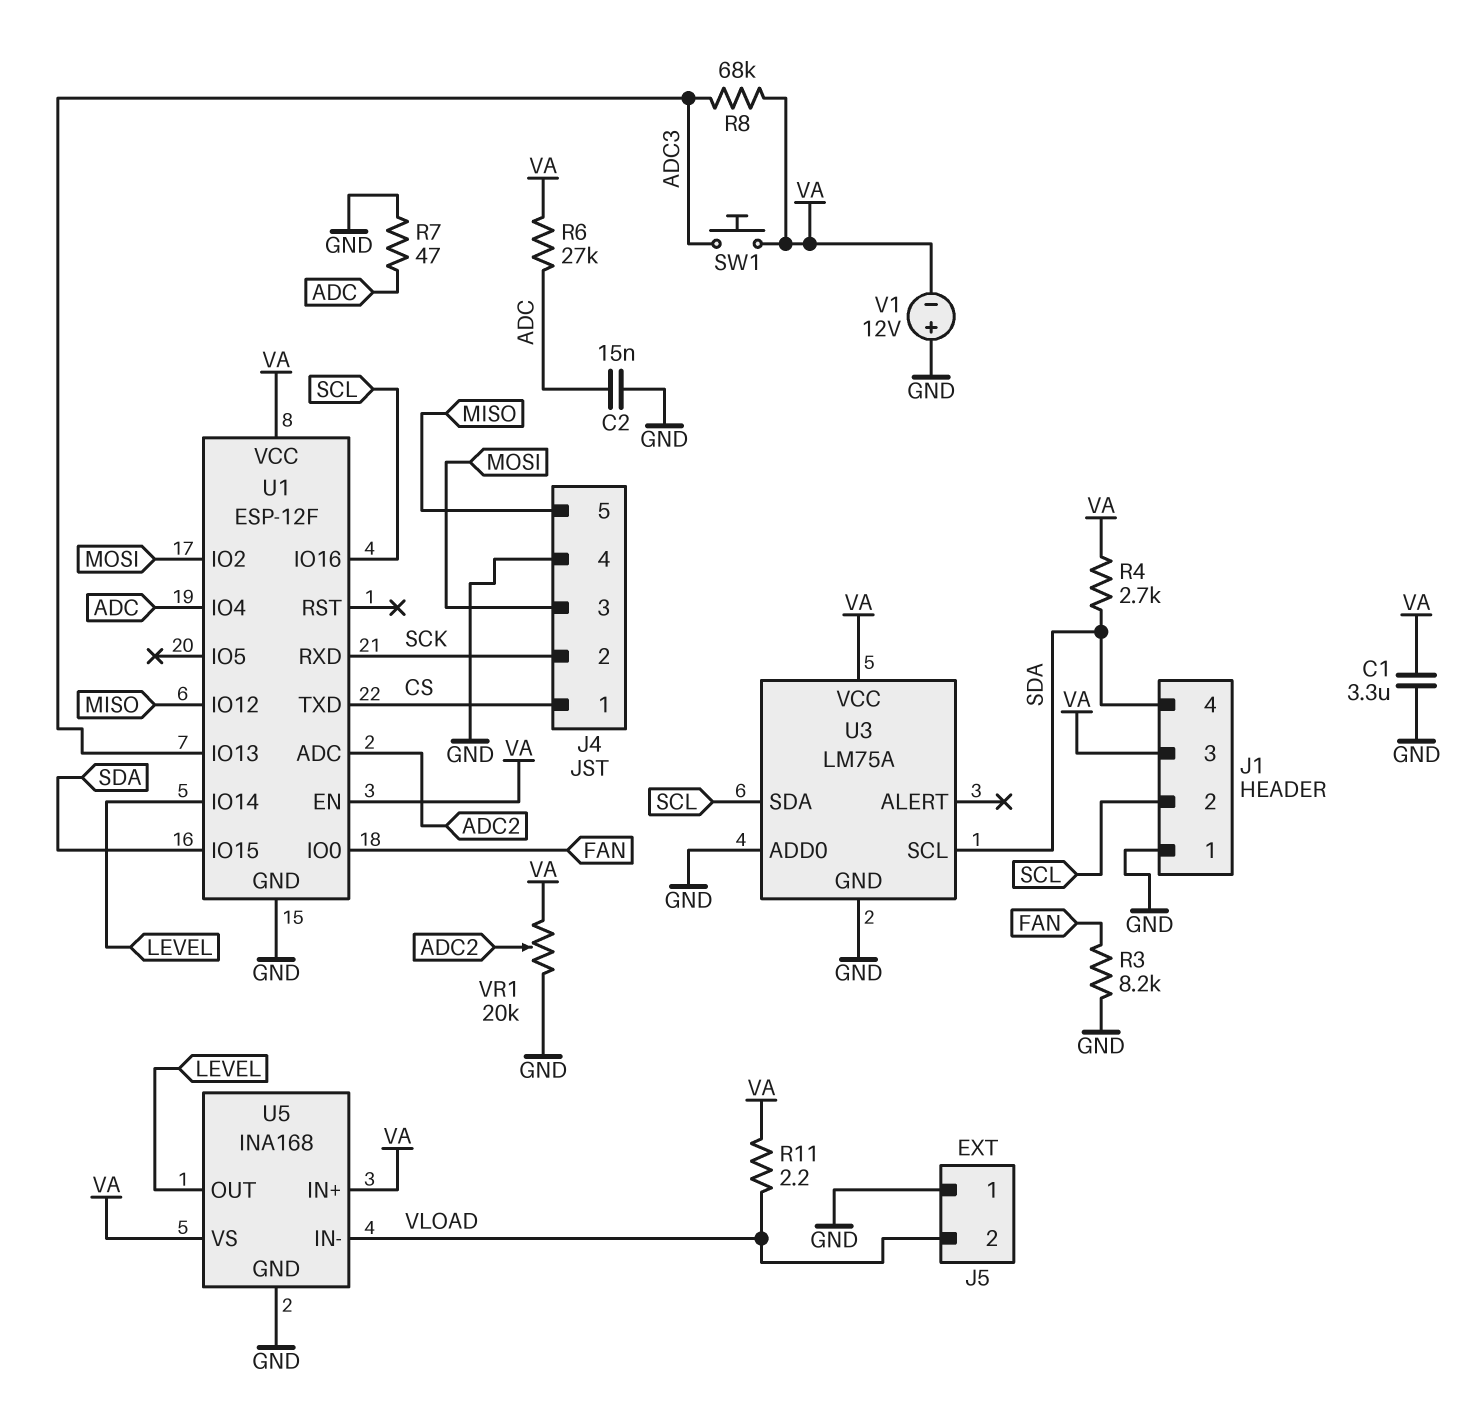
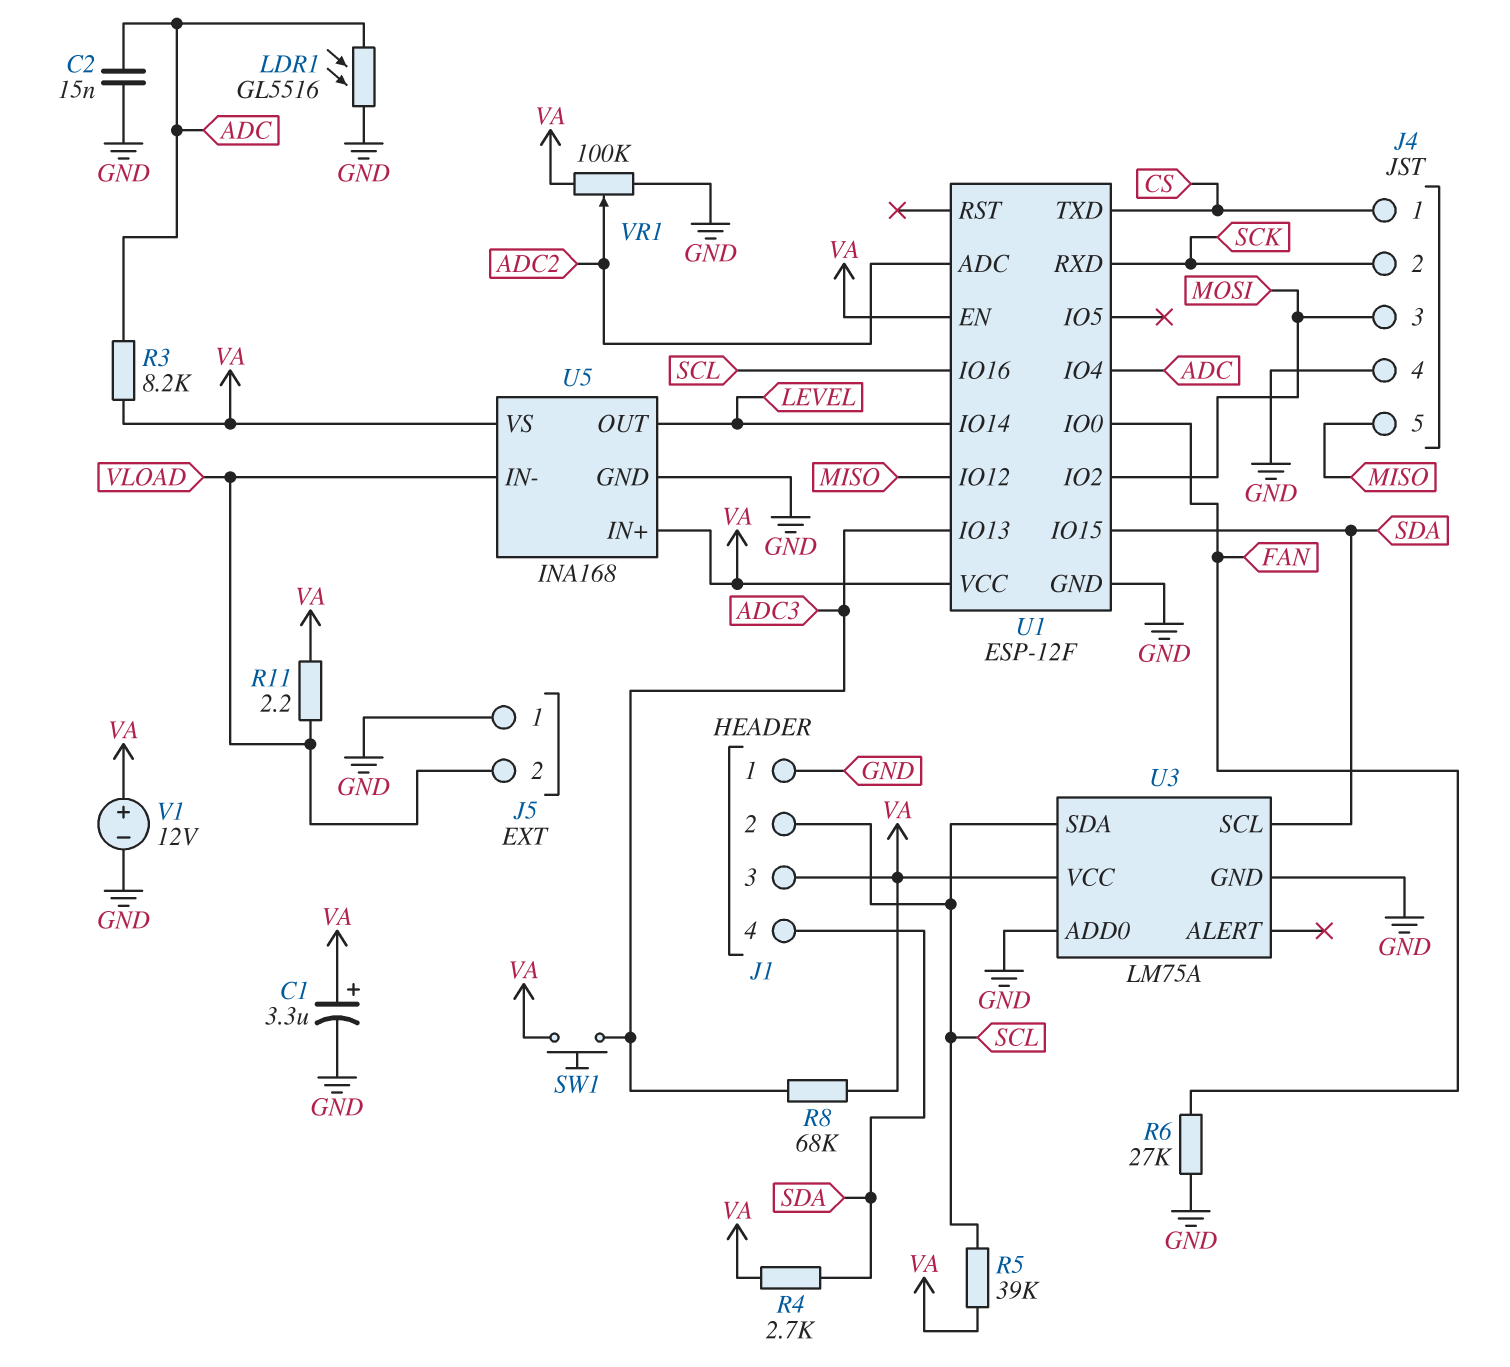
C1: 3.3uF (GND, VA) -> 3.3uF (plus VA, minus GND)
LDR1: none -> GL5516 (ADC, GND)
R3: 8.2k (FAN, GND) -> 8.2k (ADC, VA)
R5: none -> 39k (SCL, VA)
R6: 27k (ADC, VA) -> 27k (FAN, GND)
R7: 47 (ADC, GND) -> none
V1: 12V (plus GND, minus VA) -> 12V (plus VA, minus GND)
VR1: 20k (GND, VA, wiper ADC2) -> 100k (GND, VA, wiper ADC2)

